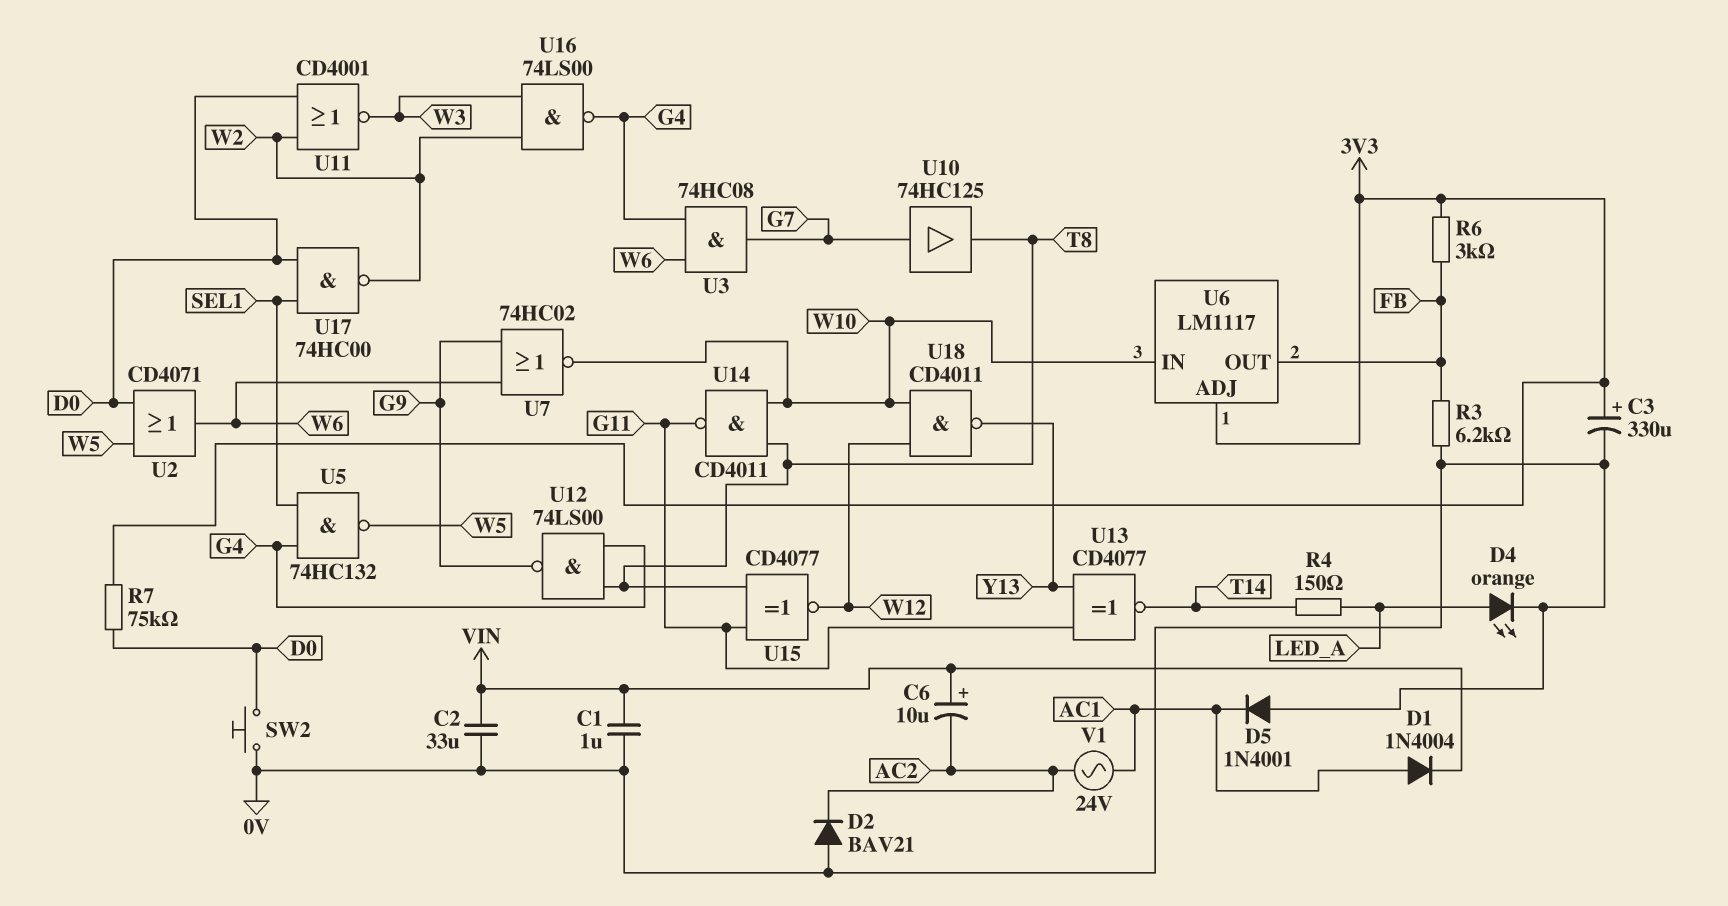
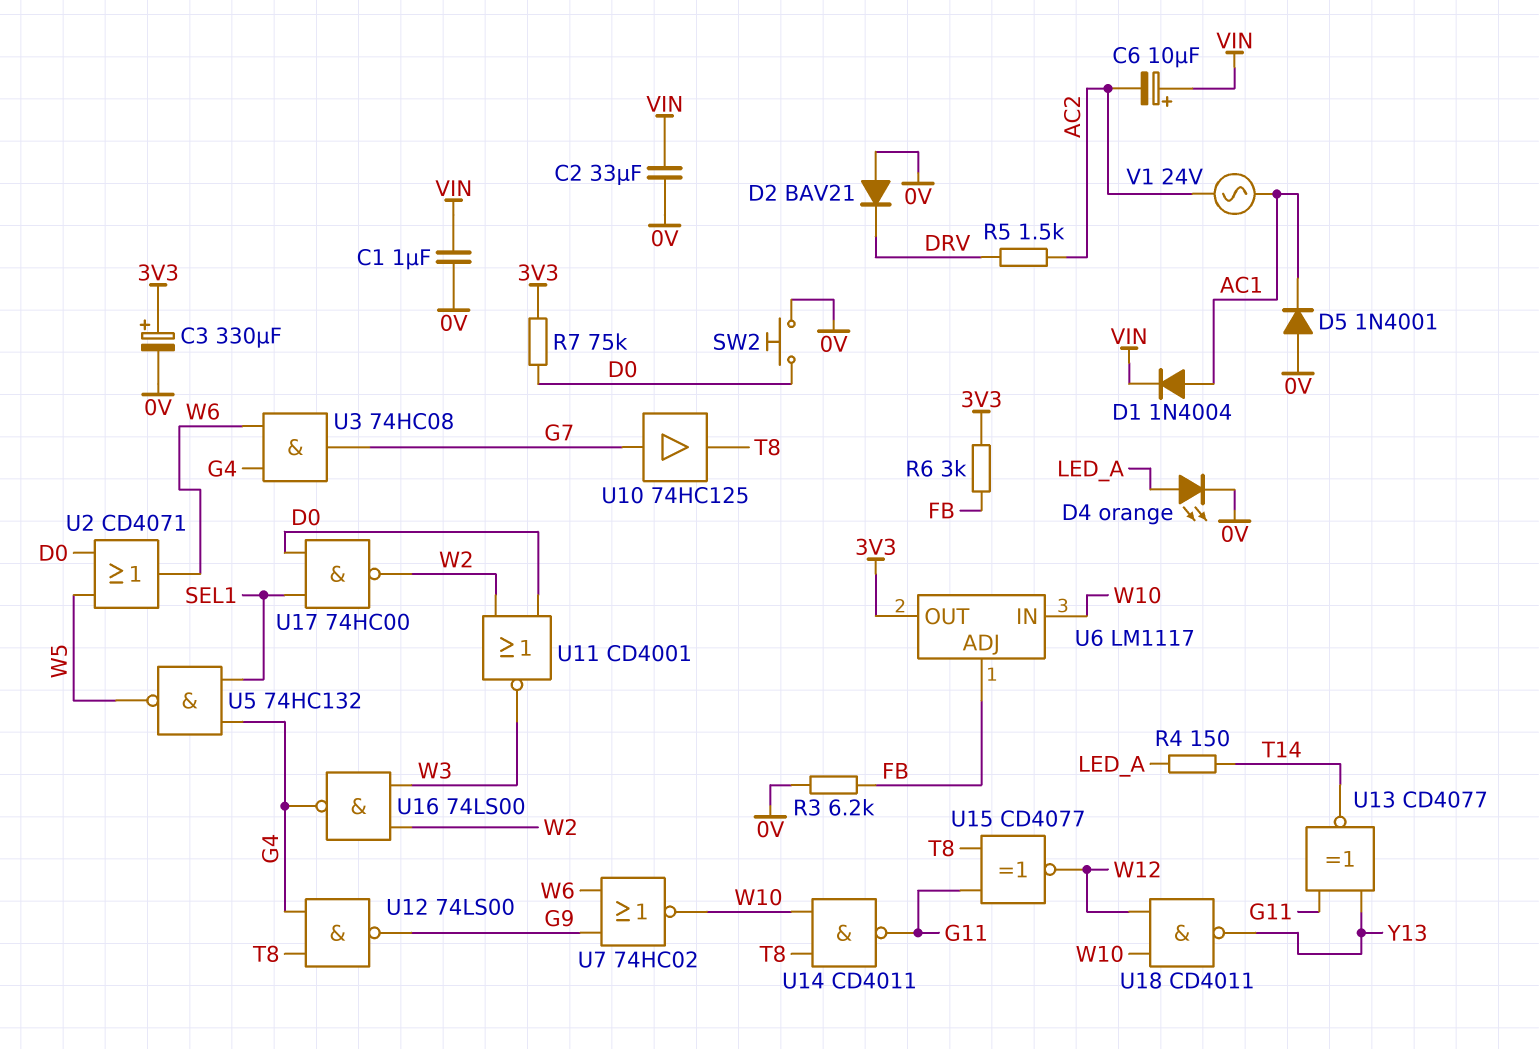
D2: diode BAV21 (A 0V, K AC2) -> diode BAV21 (A 0V, K DRV)
R5: none -> 1.5k (AC2, DRV)
U6 pin ADJ: 3V3 -> FB
U6 pin OUT: FB -> 3V3

